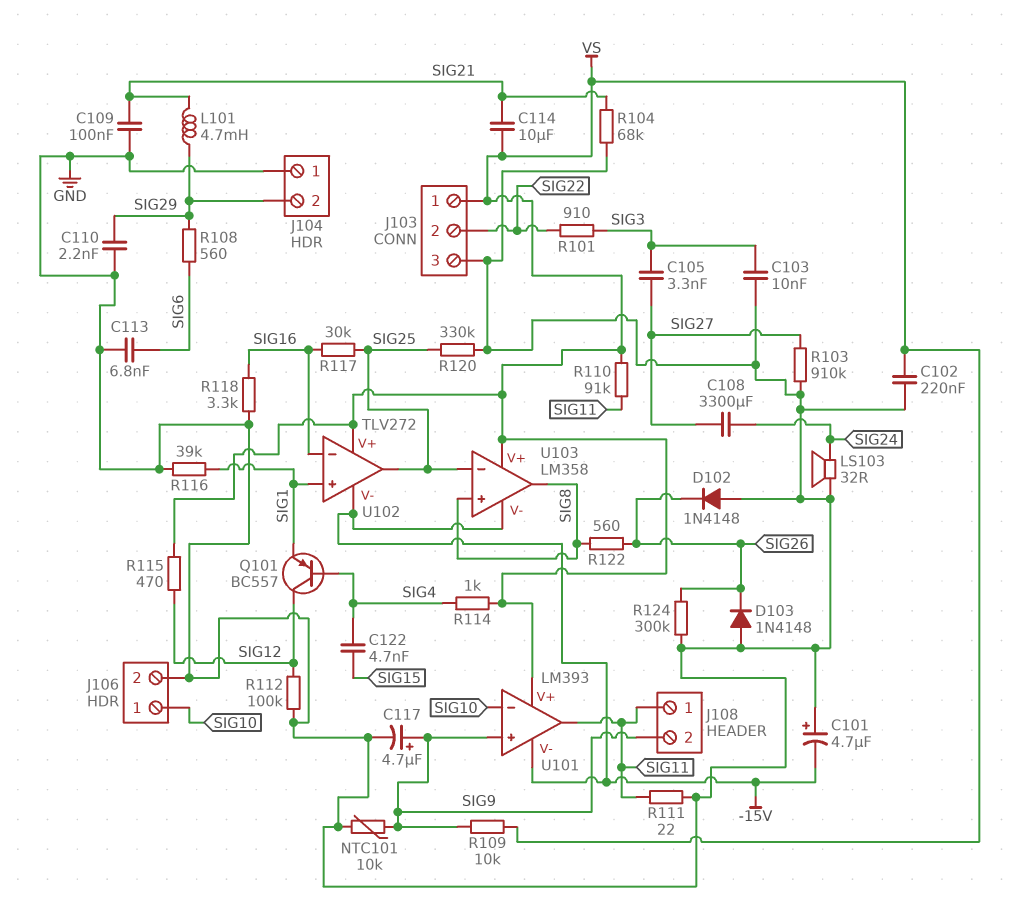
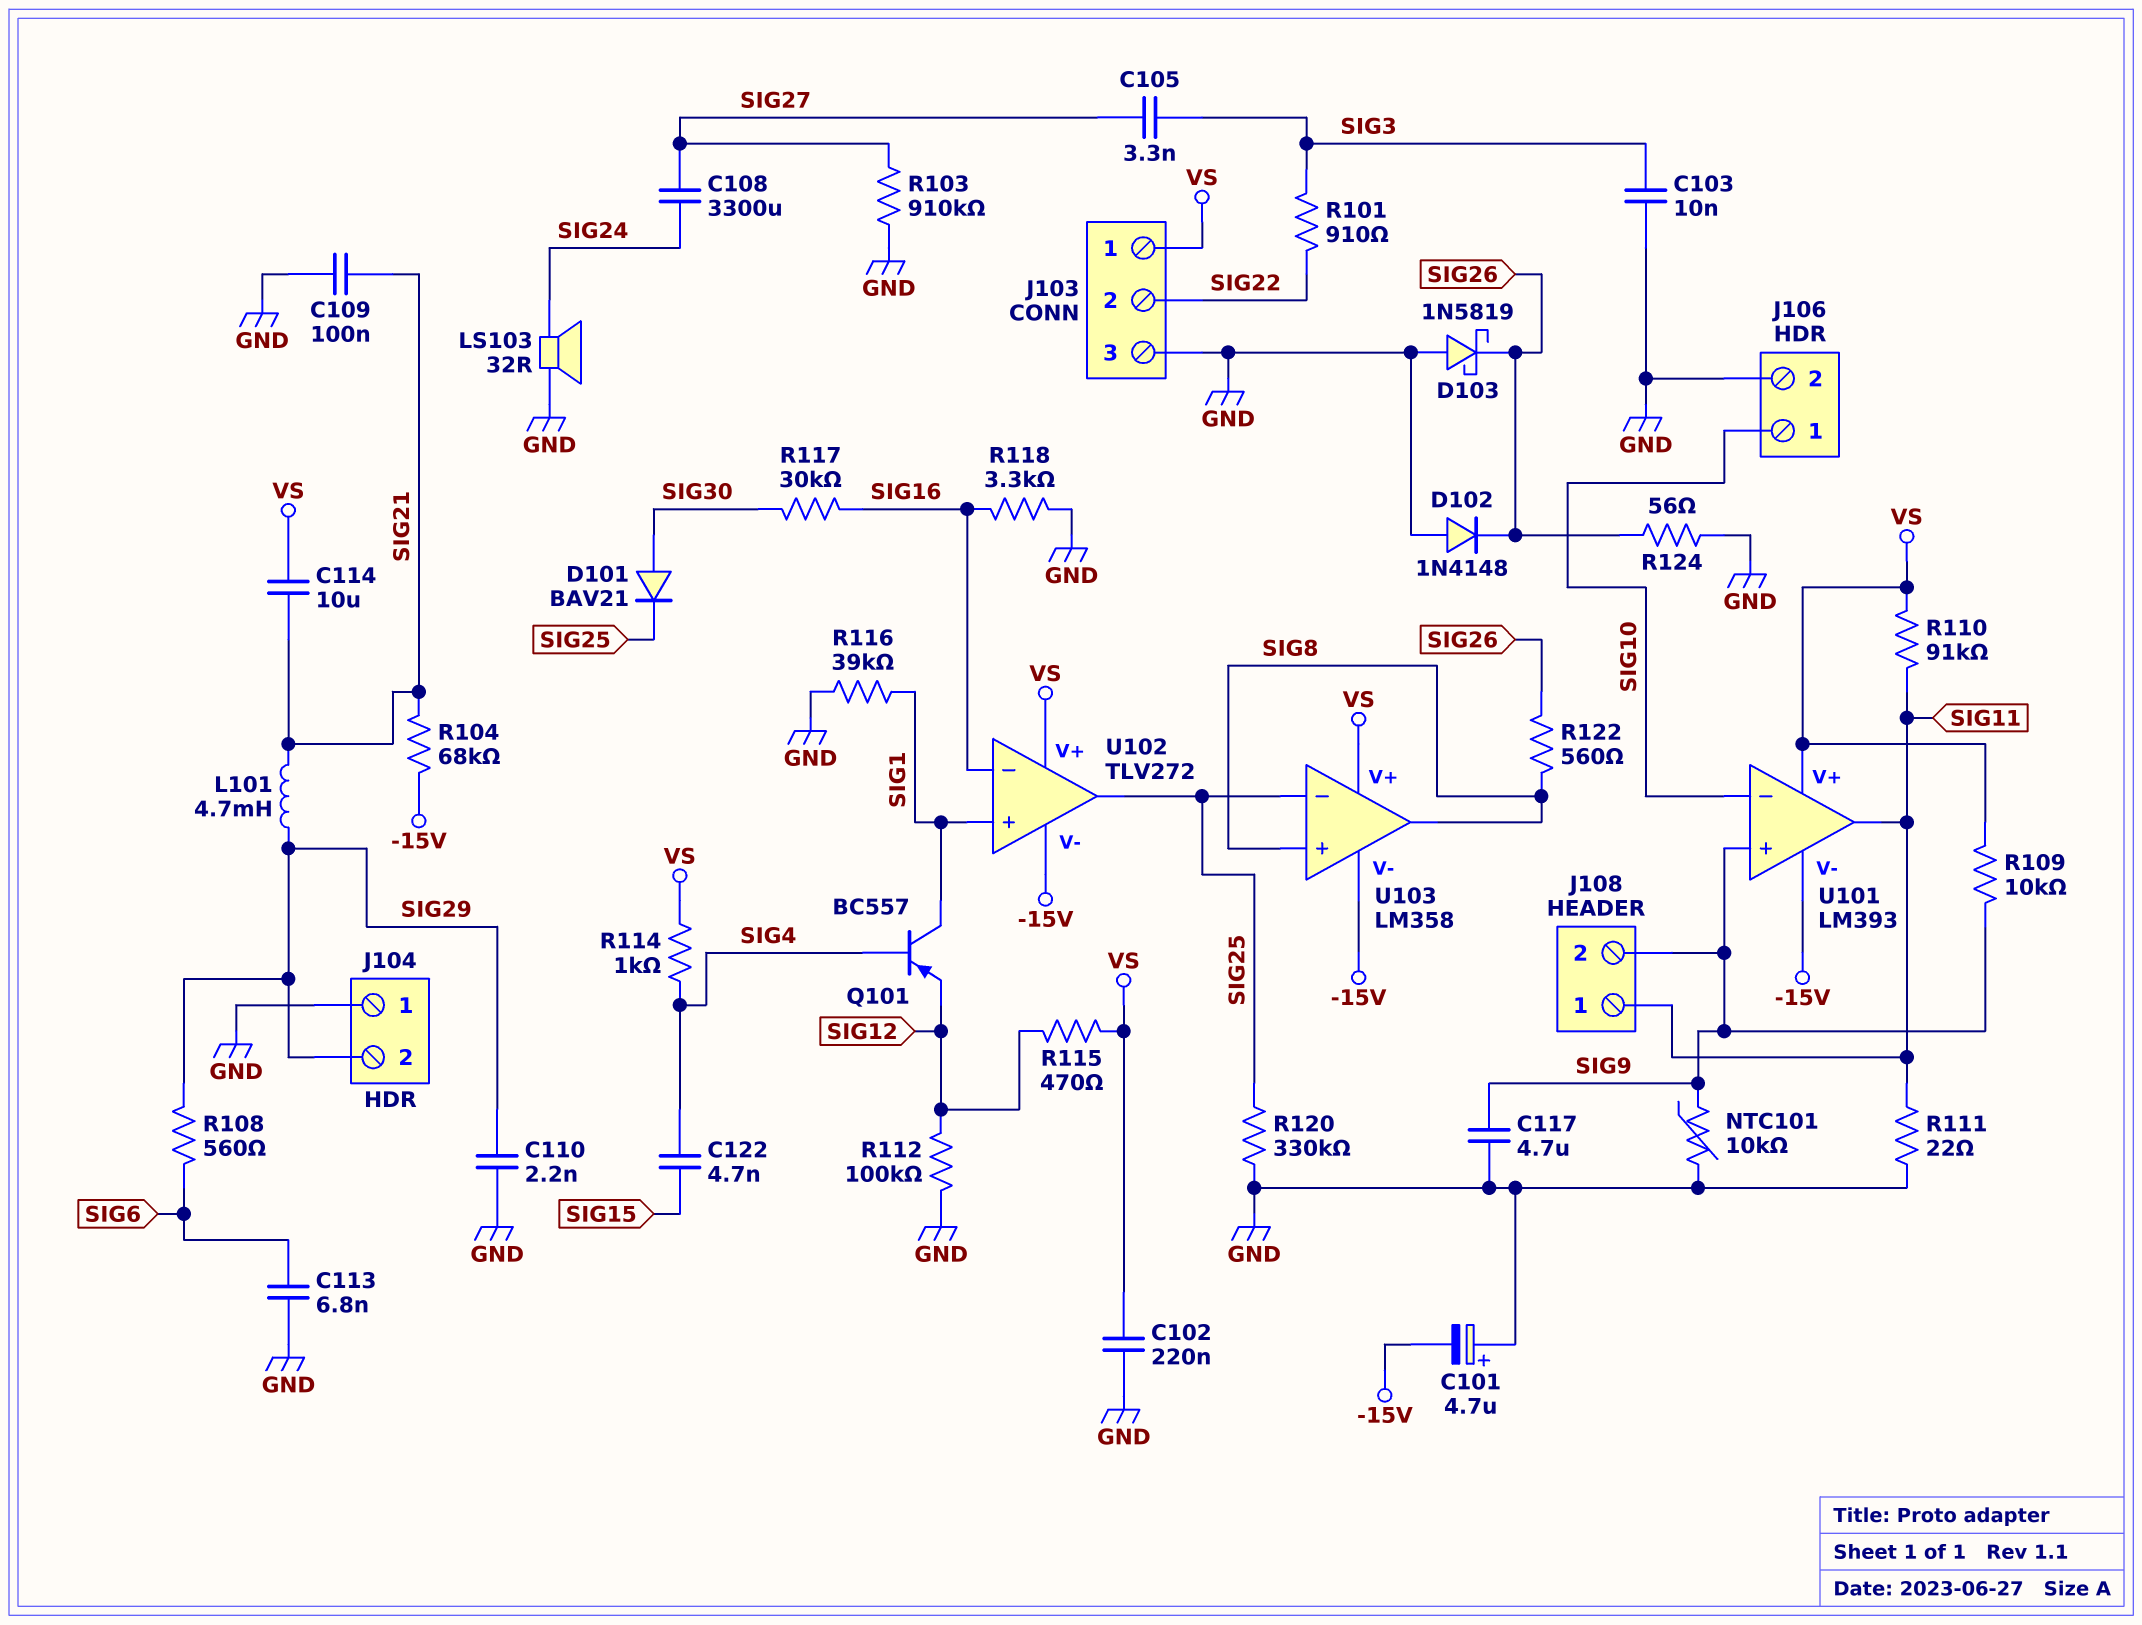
C117: 4.7uF (plus SIG9, minus GND) -> 4.7uF (GND, SIG9)
D101: none -> diode BAV21 (A SIG30, K SIG25)
D103: diode 1N4148 (A GND, K SIG26) -> schottky 1N5819 (A GND, K SIG26)
Q101: PNP BC557 (B SIG4, C SIG12, E SIG1) -> PNP BC557 (B SIG4, C SIG1, E SIG12)
R104: 68k (GND, SIG21) -> 68k (-15V, SIG21)
R117: 30k (SIG16, SIG25) -> 30k (SIG16, SIG30)
R124: 300k (GND, SIG26) -> 56 (GND, SIG26)

